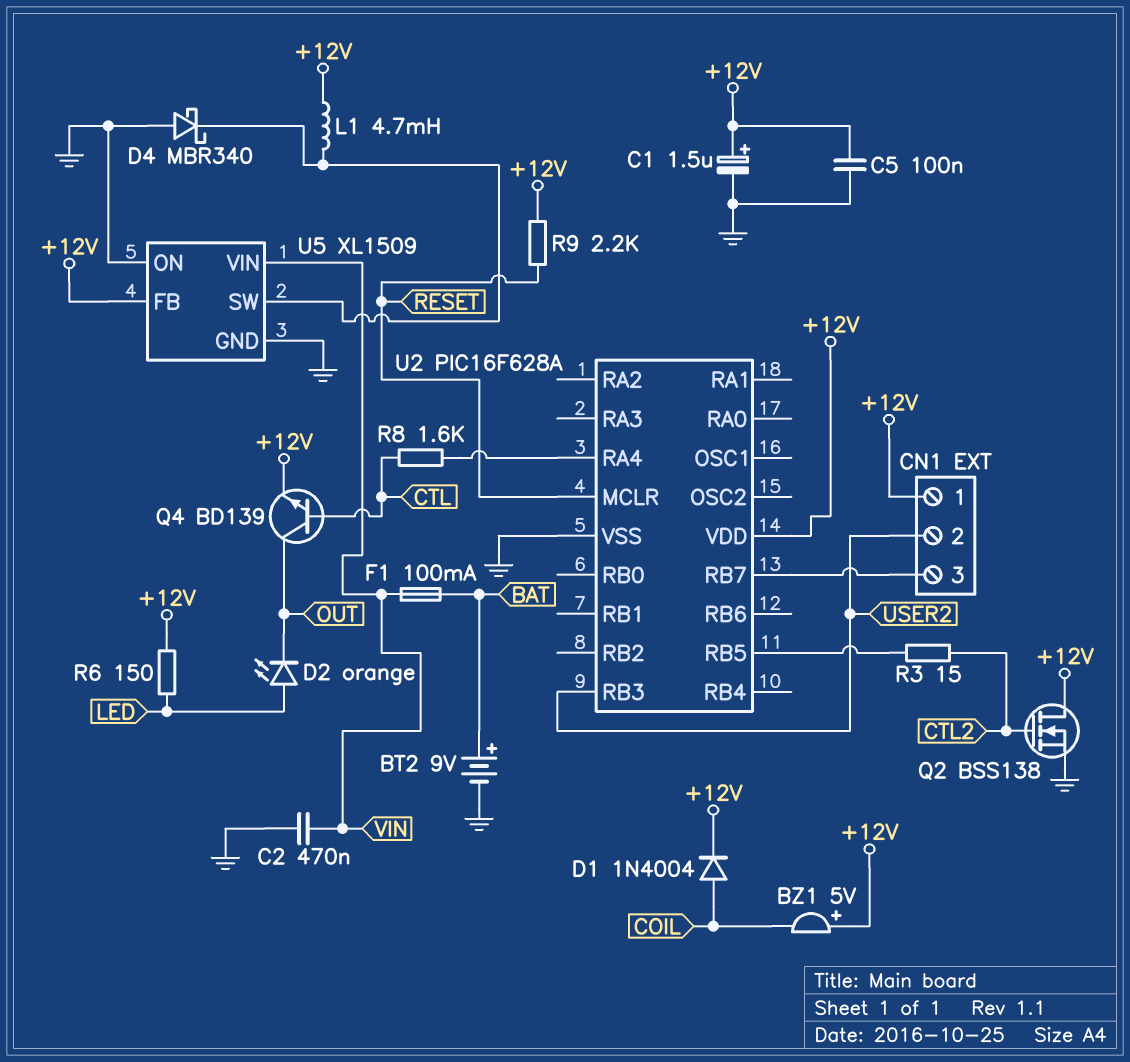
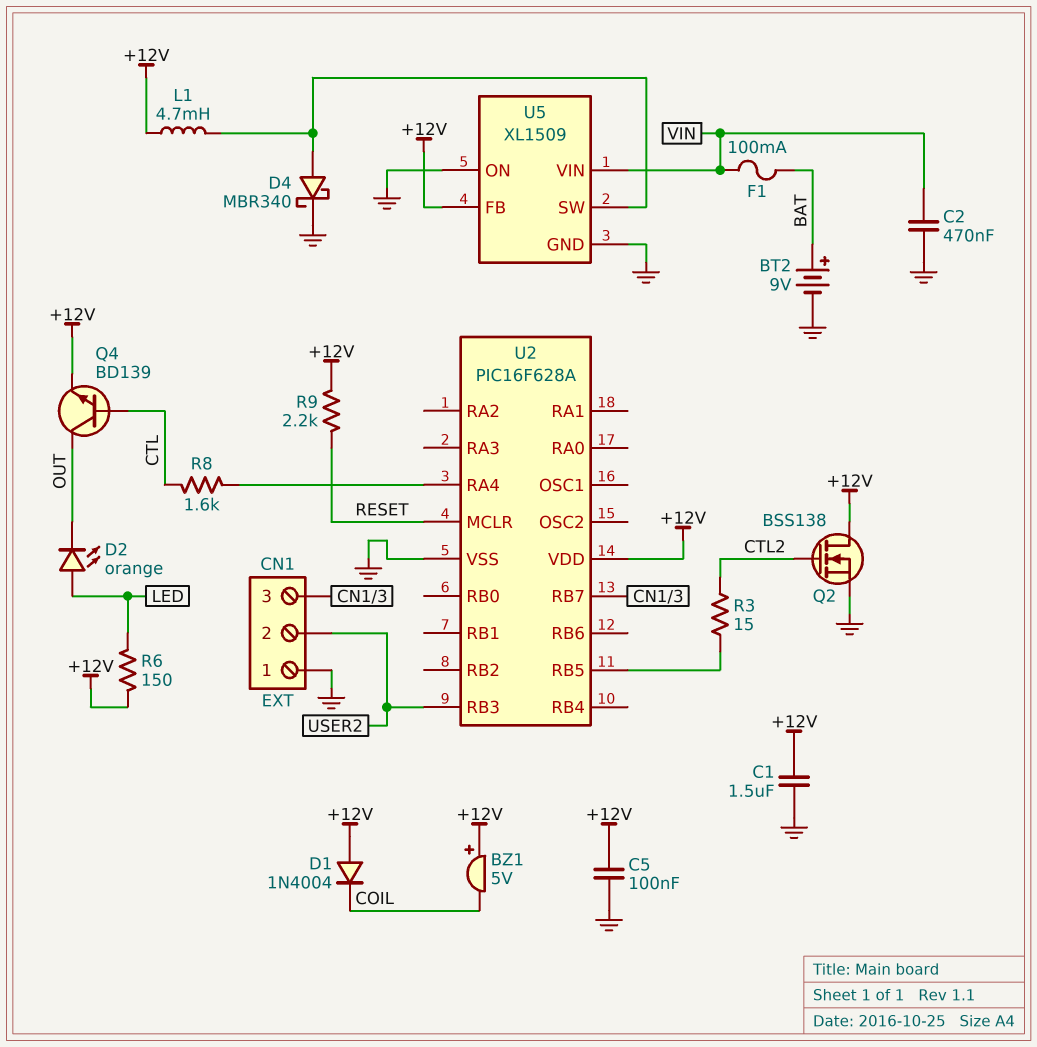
C1: 1.5uF (plus +12V, minus GND) -> 1.5uF (+12V, GND)
CN1 pin 1: +12V -> GND
D1: diode 1N4004 (A COIL, K +12V) -> diode 1N4004 (A +12V, K COIL)
D4: schottky MBR340 (A GND, K U5/SW) -> schottky MBR340 (A U5/SW, K GND)

